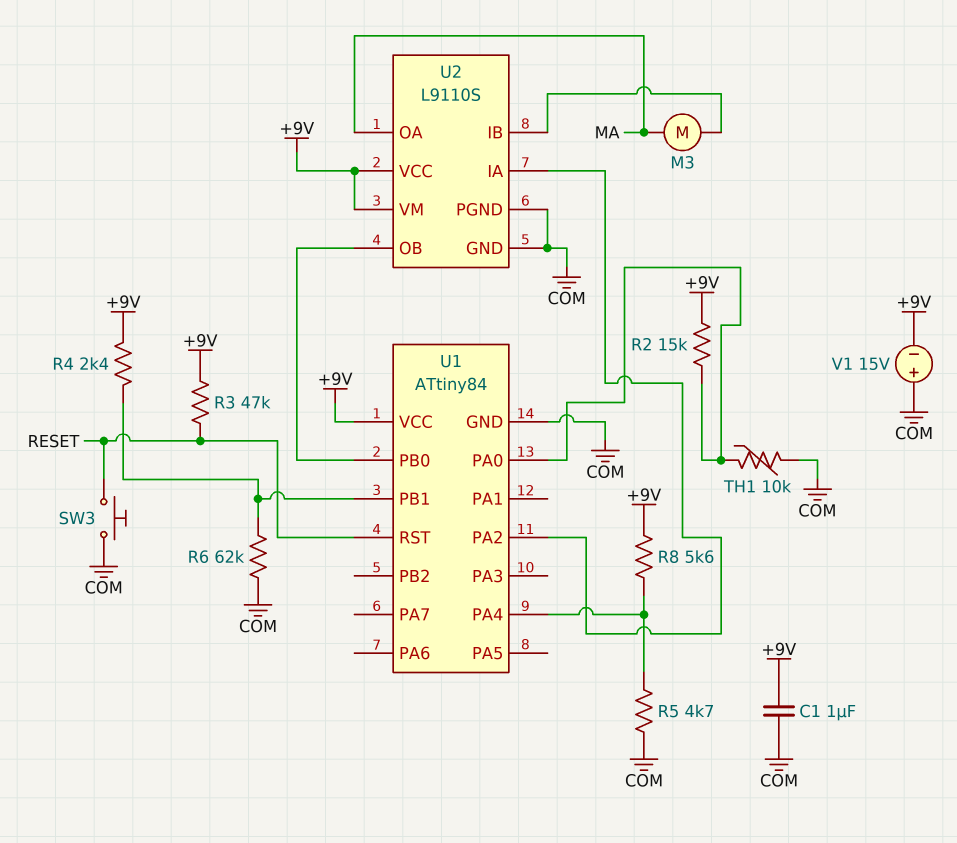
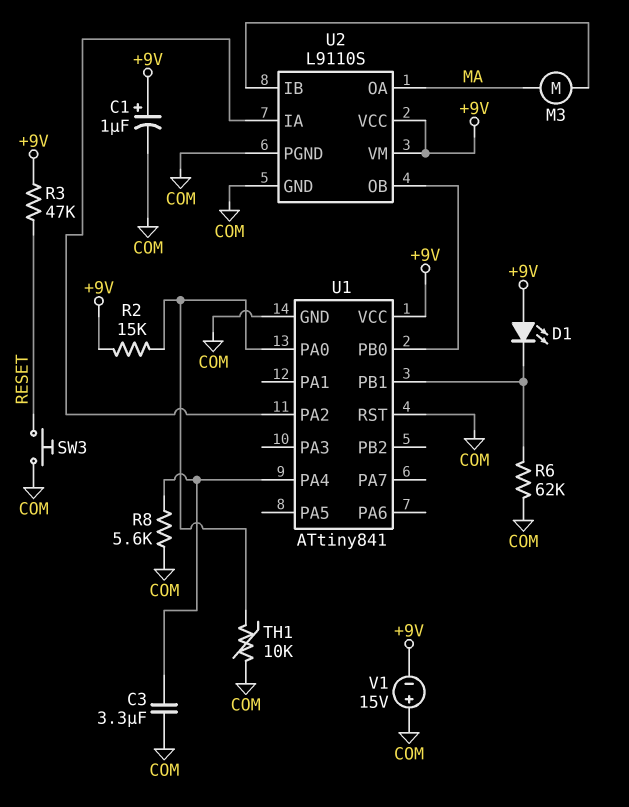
C1: 1uF (+9V, COM) -> 1uF (plus +9V, minus COM)
C3: none -> 3.3uF (COM, U1/PA4)
D1: none -> LED (A +9V, K U1/PB1)
R4: 2.4k (+9V, U1/PB1) -> none
R5: 4.7k (COM, U1/PA4) -> none
R8: 5.6k (+9V, U1/PA4) -> 5.6k (COM, U1/PA4)
U1: ATtiny84 -> ATtiny841
U1 pin RST: RESET -> COM

